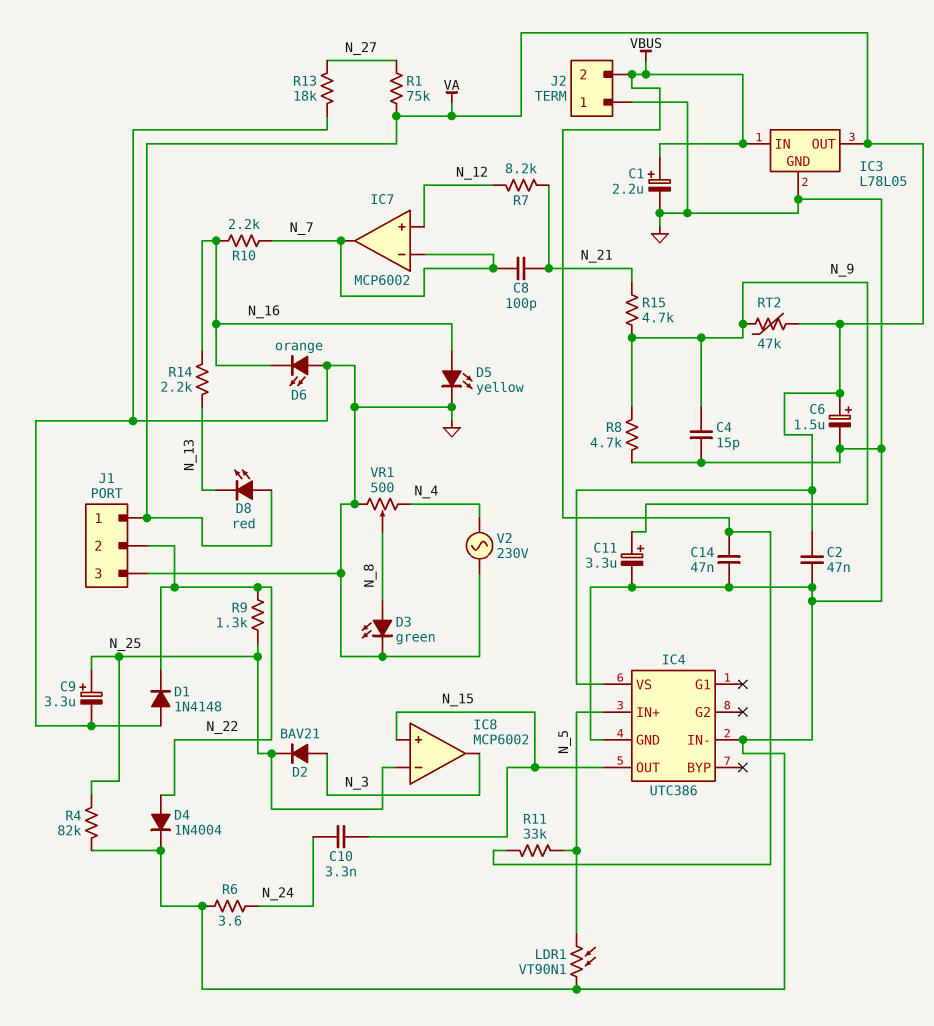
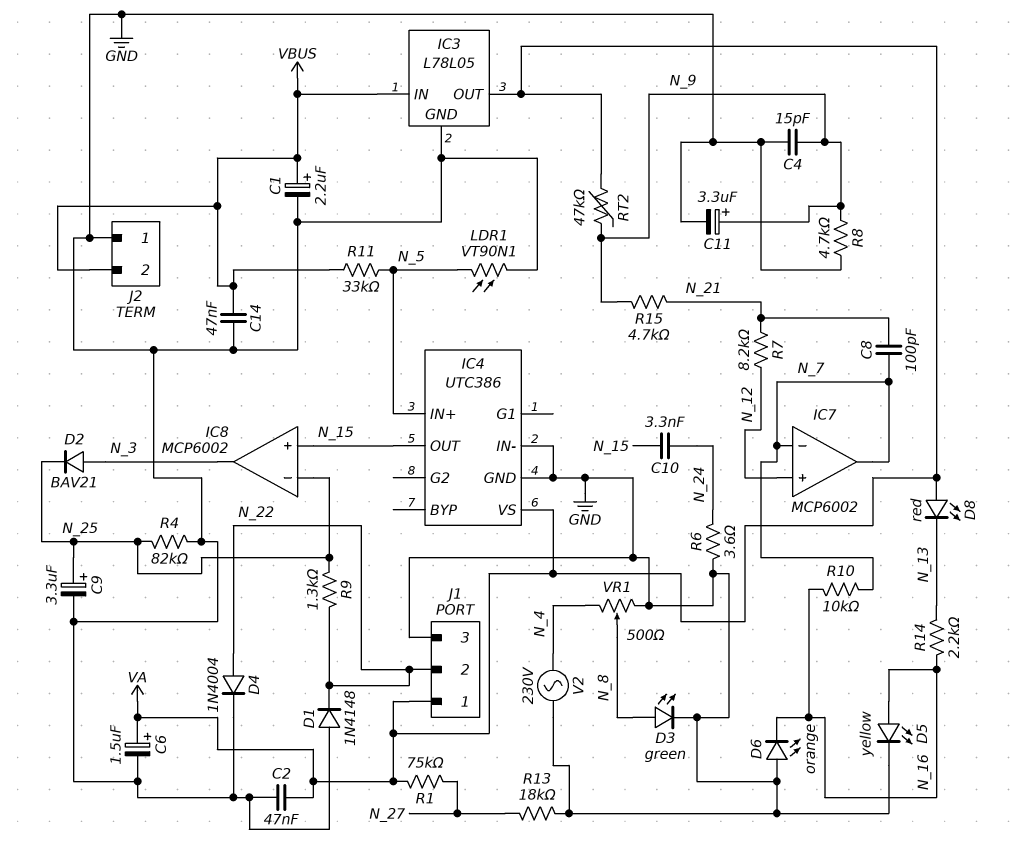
R10: 2.2k (N_7, N_16) -> 10k (N_7, N_16)

